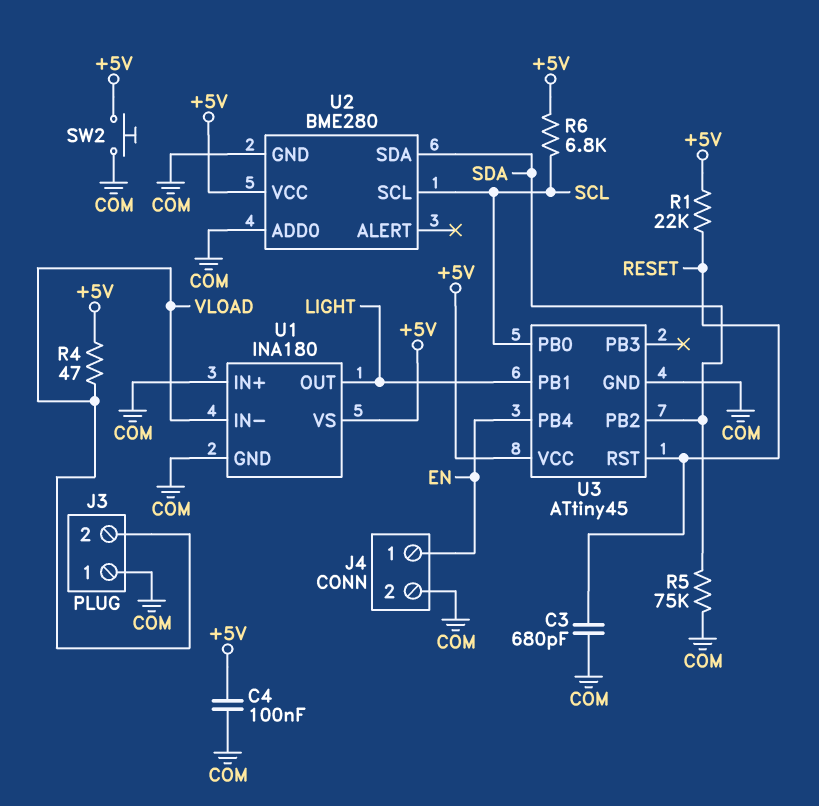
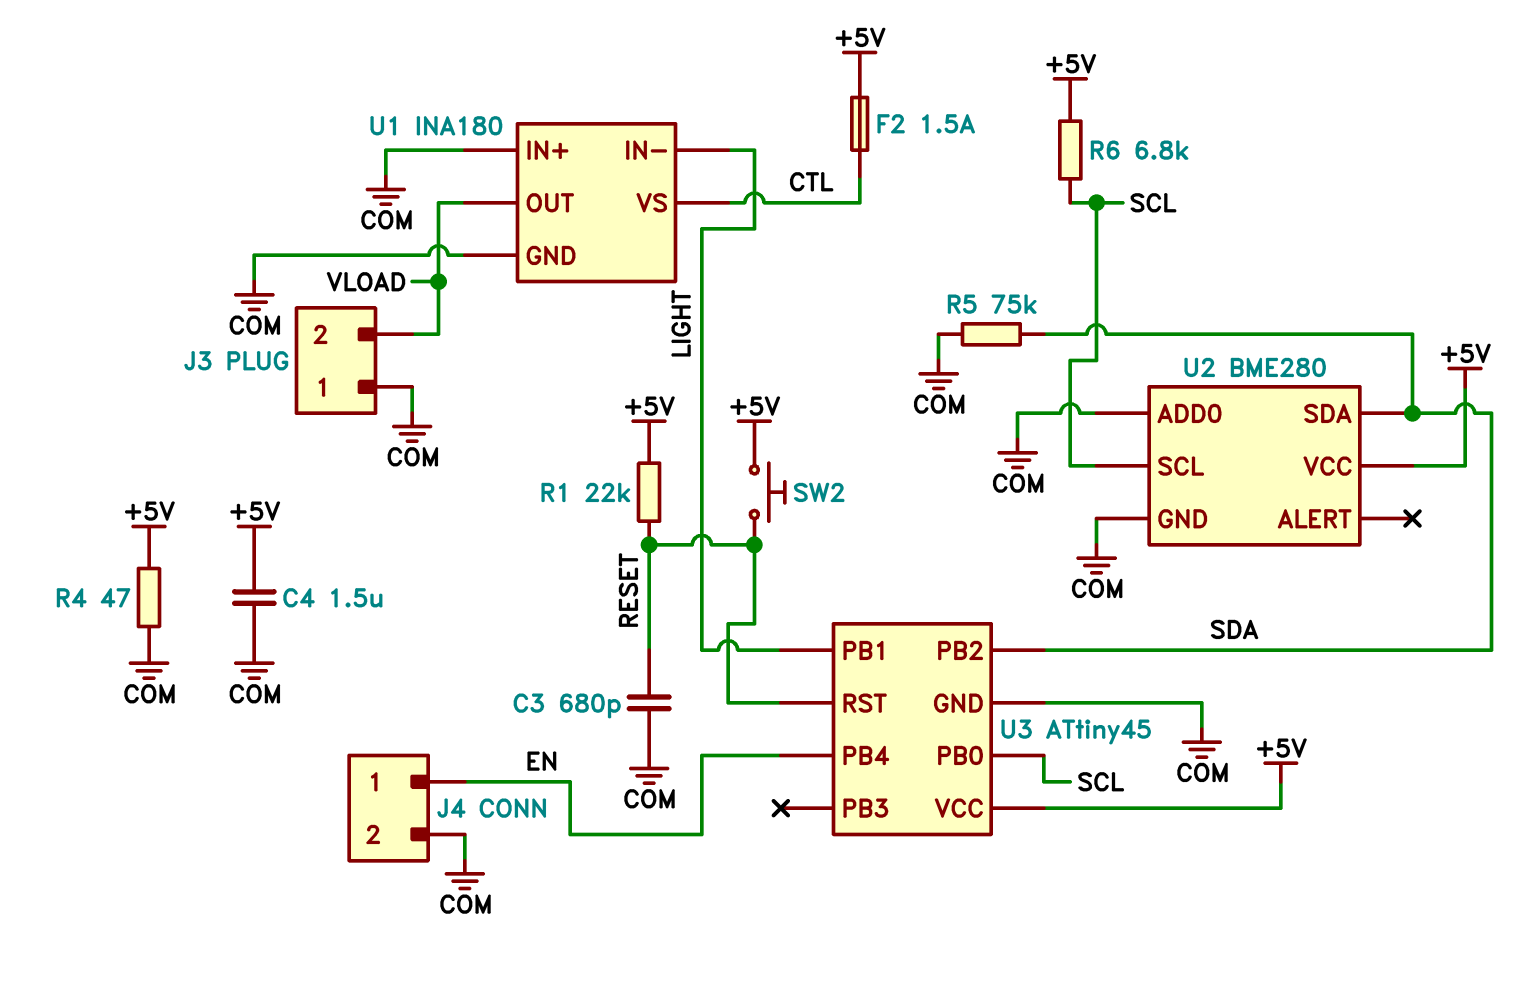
C4: 100nF (+5V, COM) -> 1.5uF (+5V, COM)
F2: none -> 1.5A (+5V, CTL)
R4: 47 (+5V, VLOAD) -> 47 (+5V, COM)
SW2: button (+5V, COM) -> button (+5V, RESET)
U1 pin IN-: VLOAD -> LIGHT
U1 pin OUT: LIGHT -> VLOAD
U1 pin VS: +5V -> CTL

